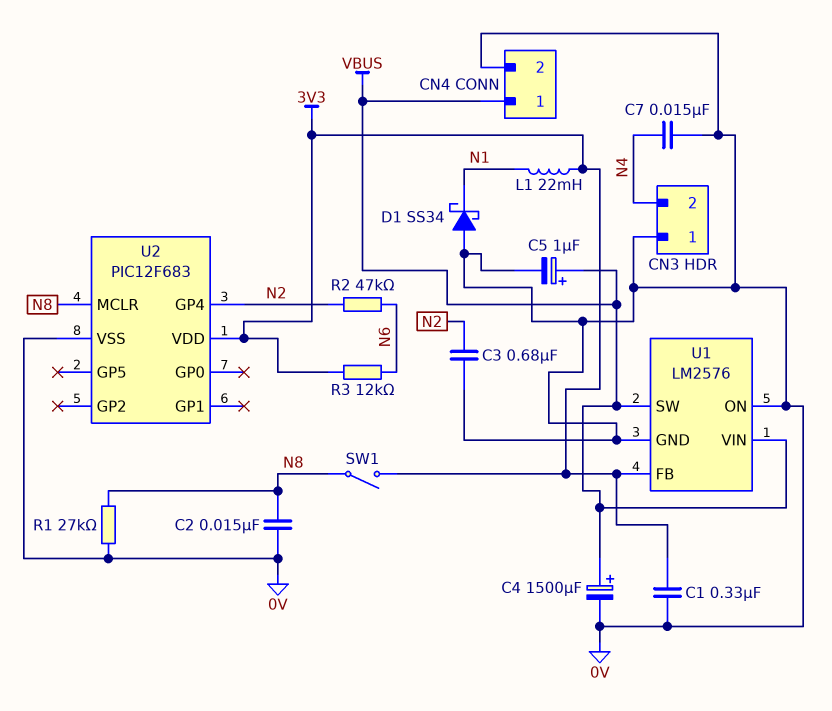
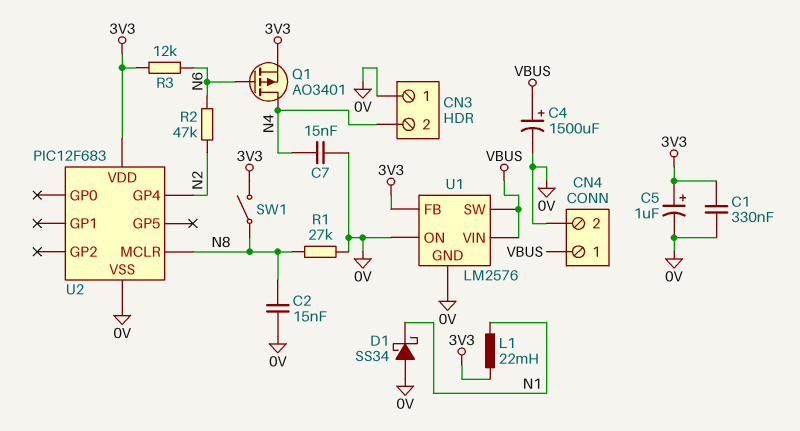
C3: 680nF (0V, N2) -> none
C5: 1uF (plus VBUS, minus 0V) -> 1uF (plus 3V3, minus 0V)
Q1: none -> PMOS AO3401 (G N6, D N4, S 3V3)

